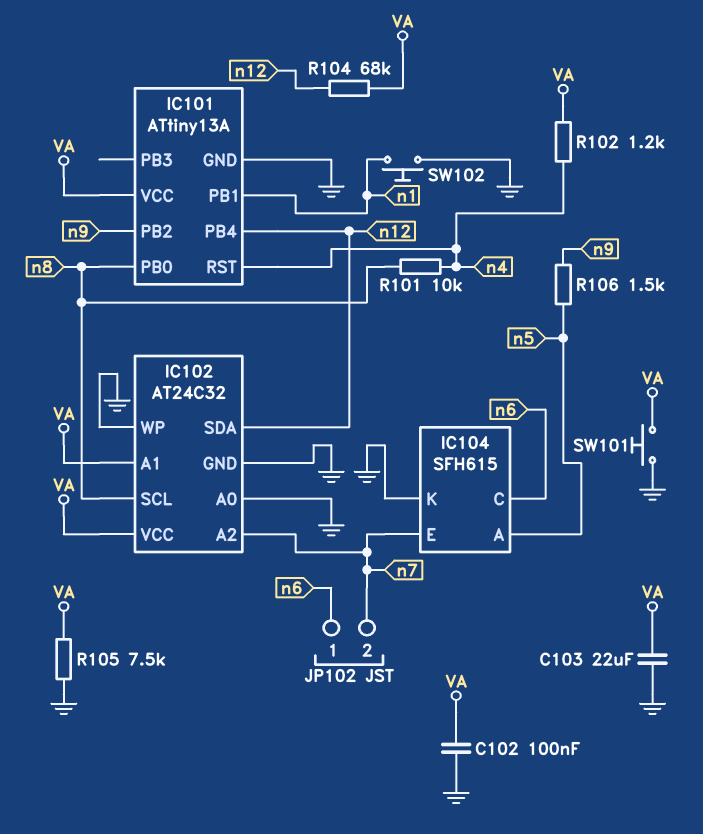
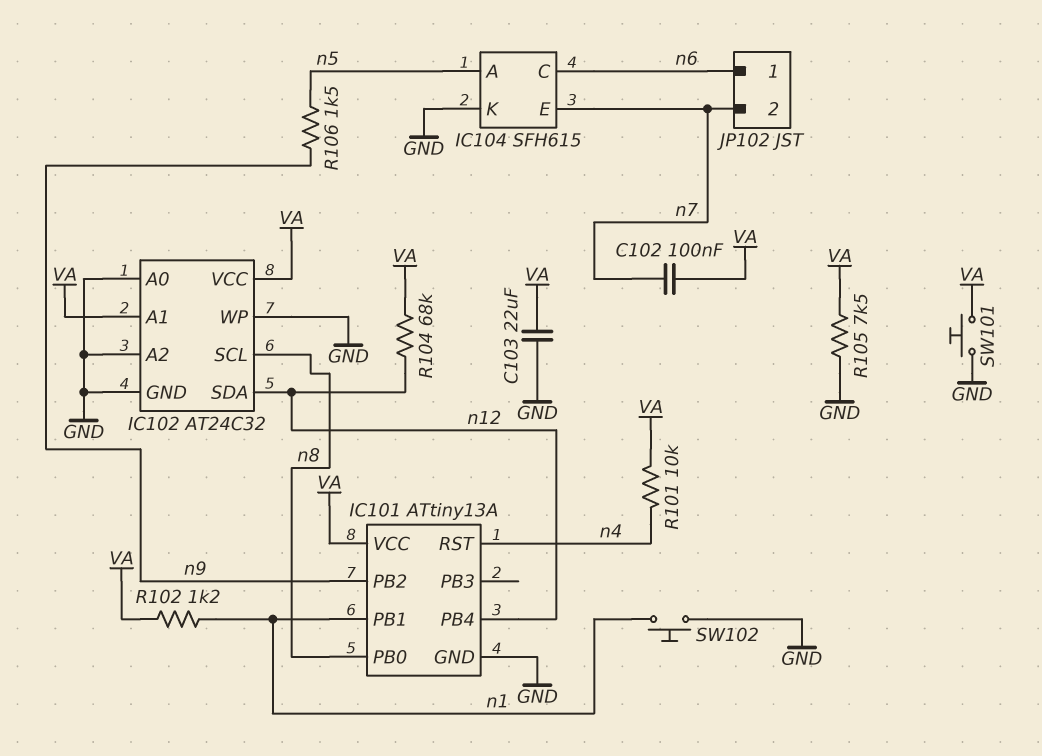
C102: 100nF (GND, VA) -> 100nF (VA, n7)
IC102 pin A2: n7 -> GND
R101: 10k (n4, n8) -> 10k (VA, n4)
R102: 1.2k (VA, n4) -> 1.2k (VA, n1)

